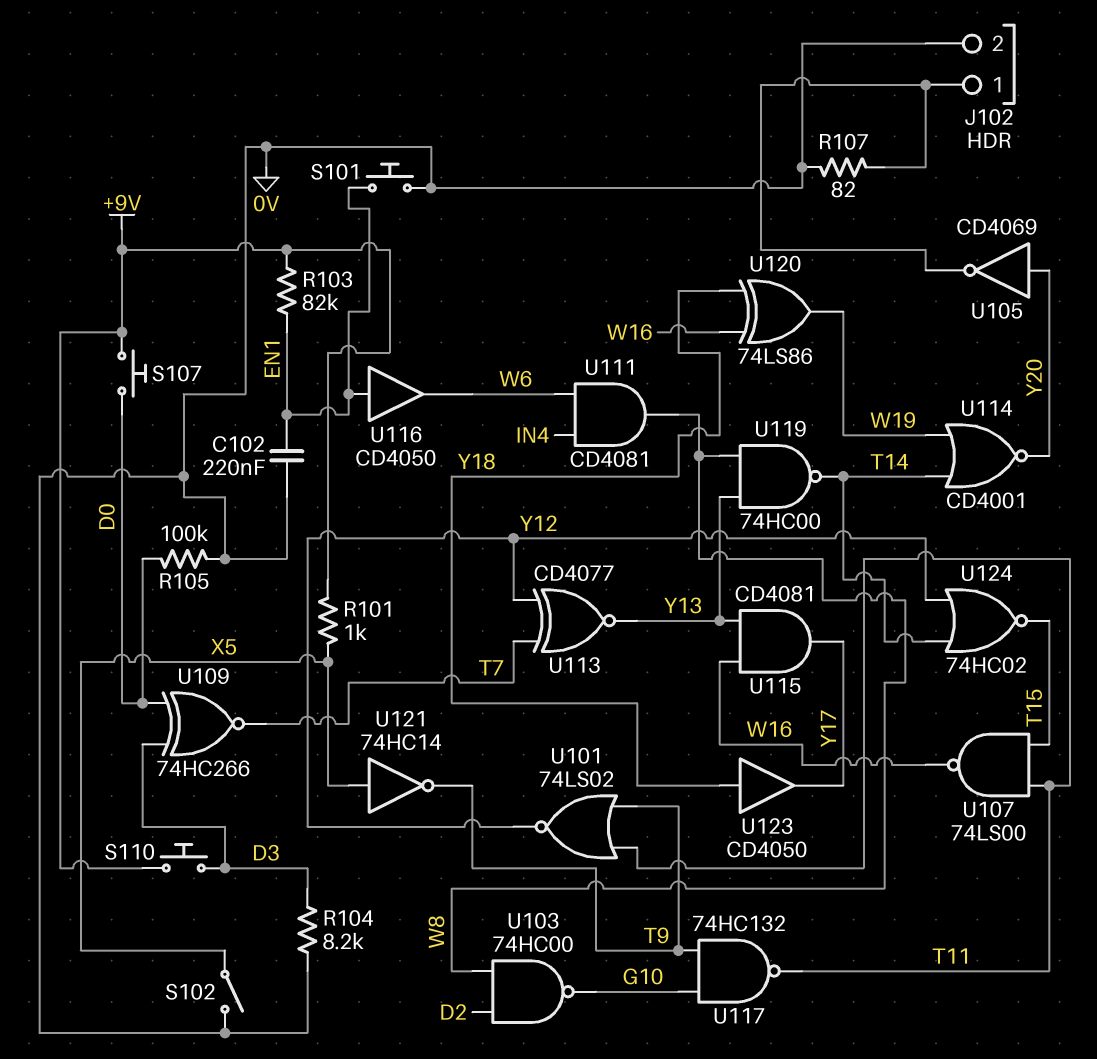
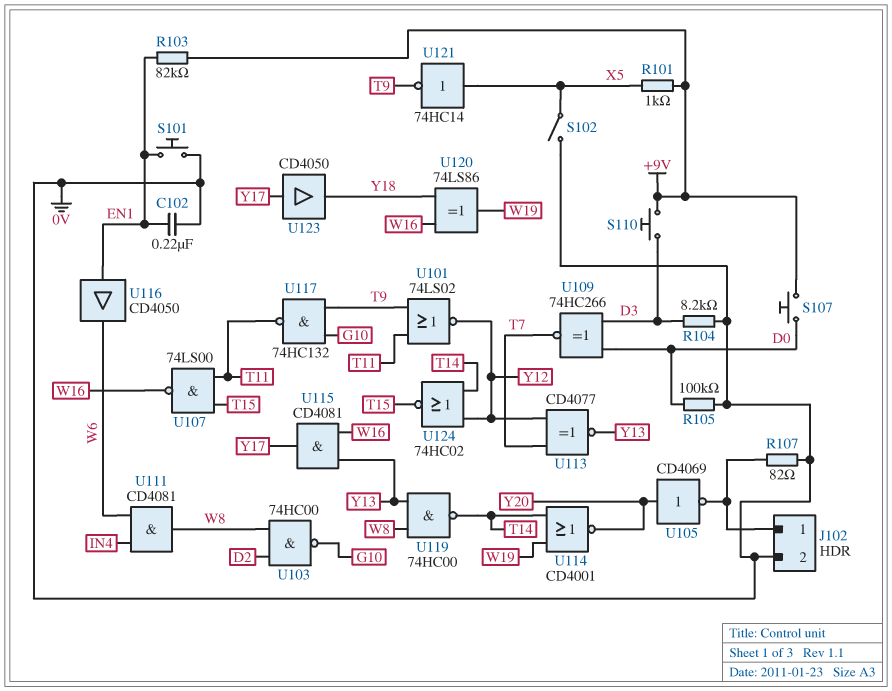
U123: buffer CD4050 (in Y18, out Y17) -> buffer CD4050 (in Y17, out Y18)

